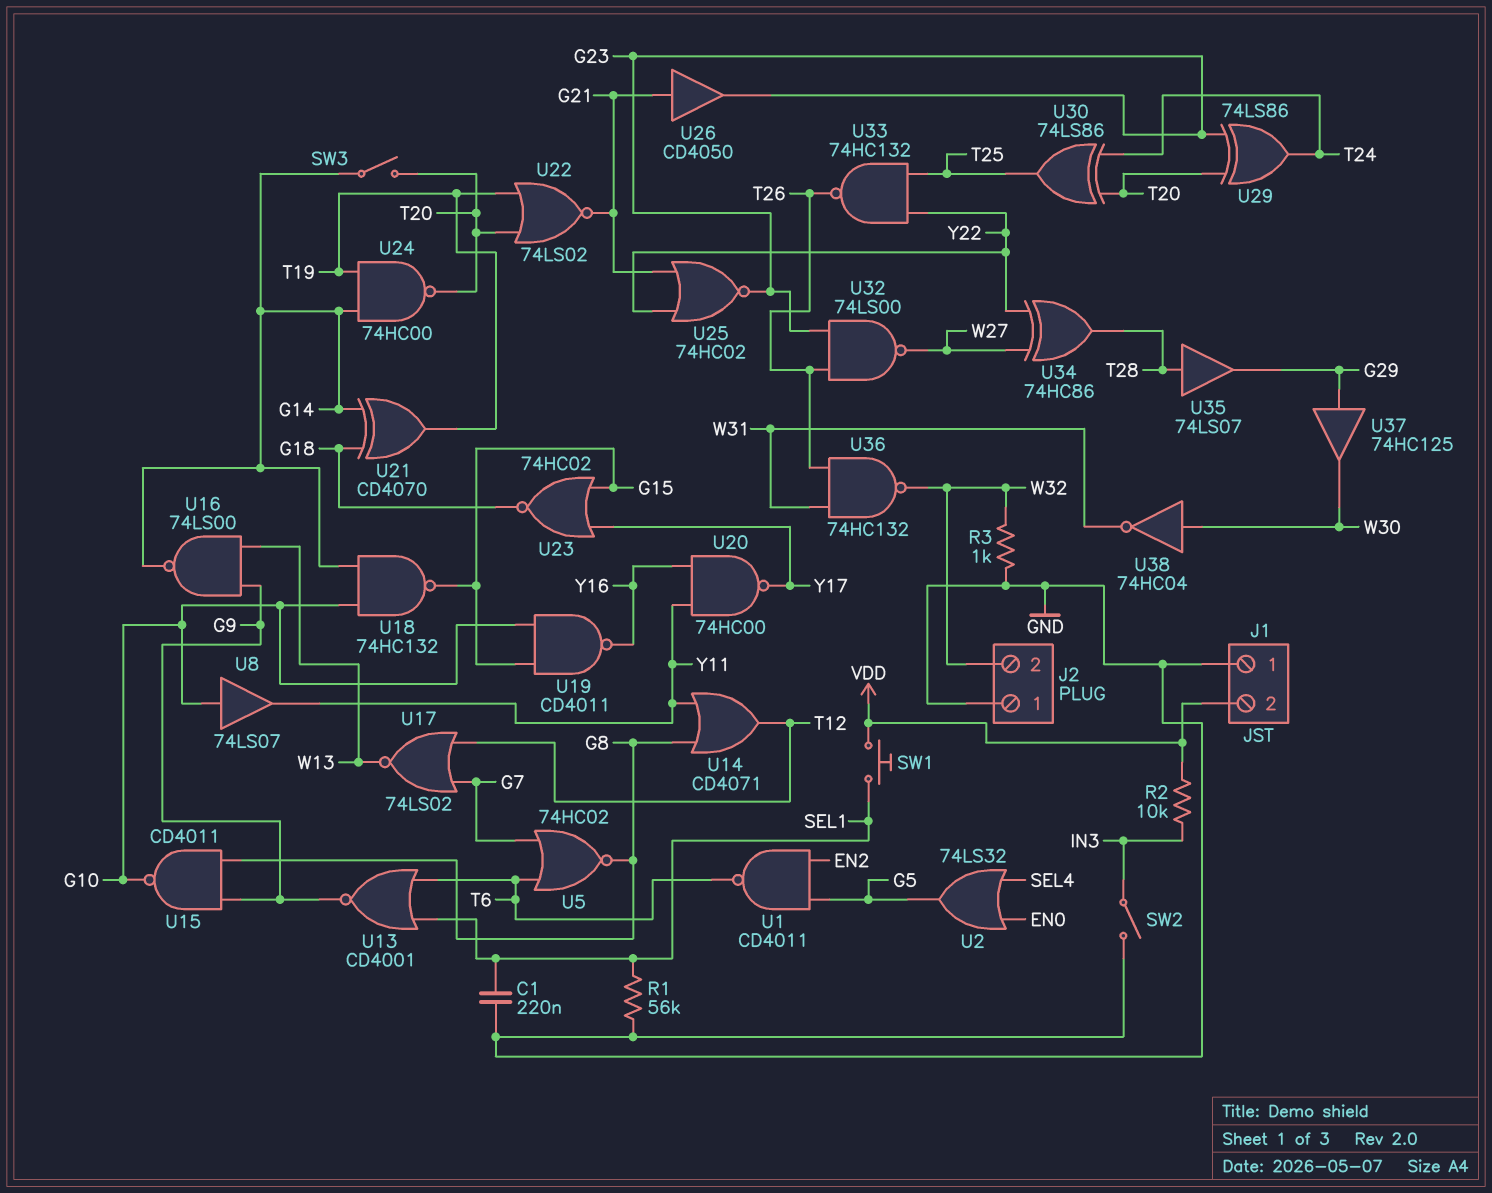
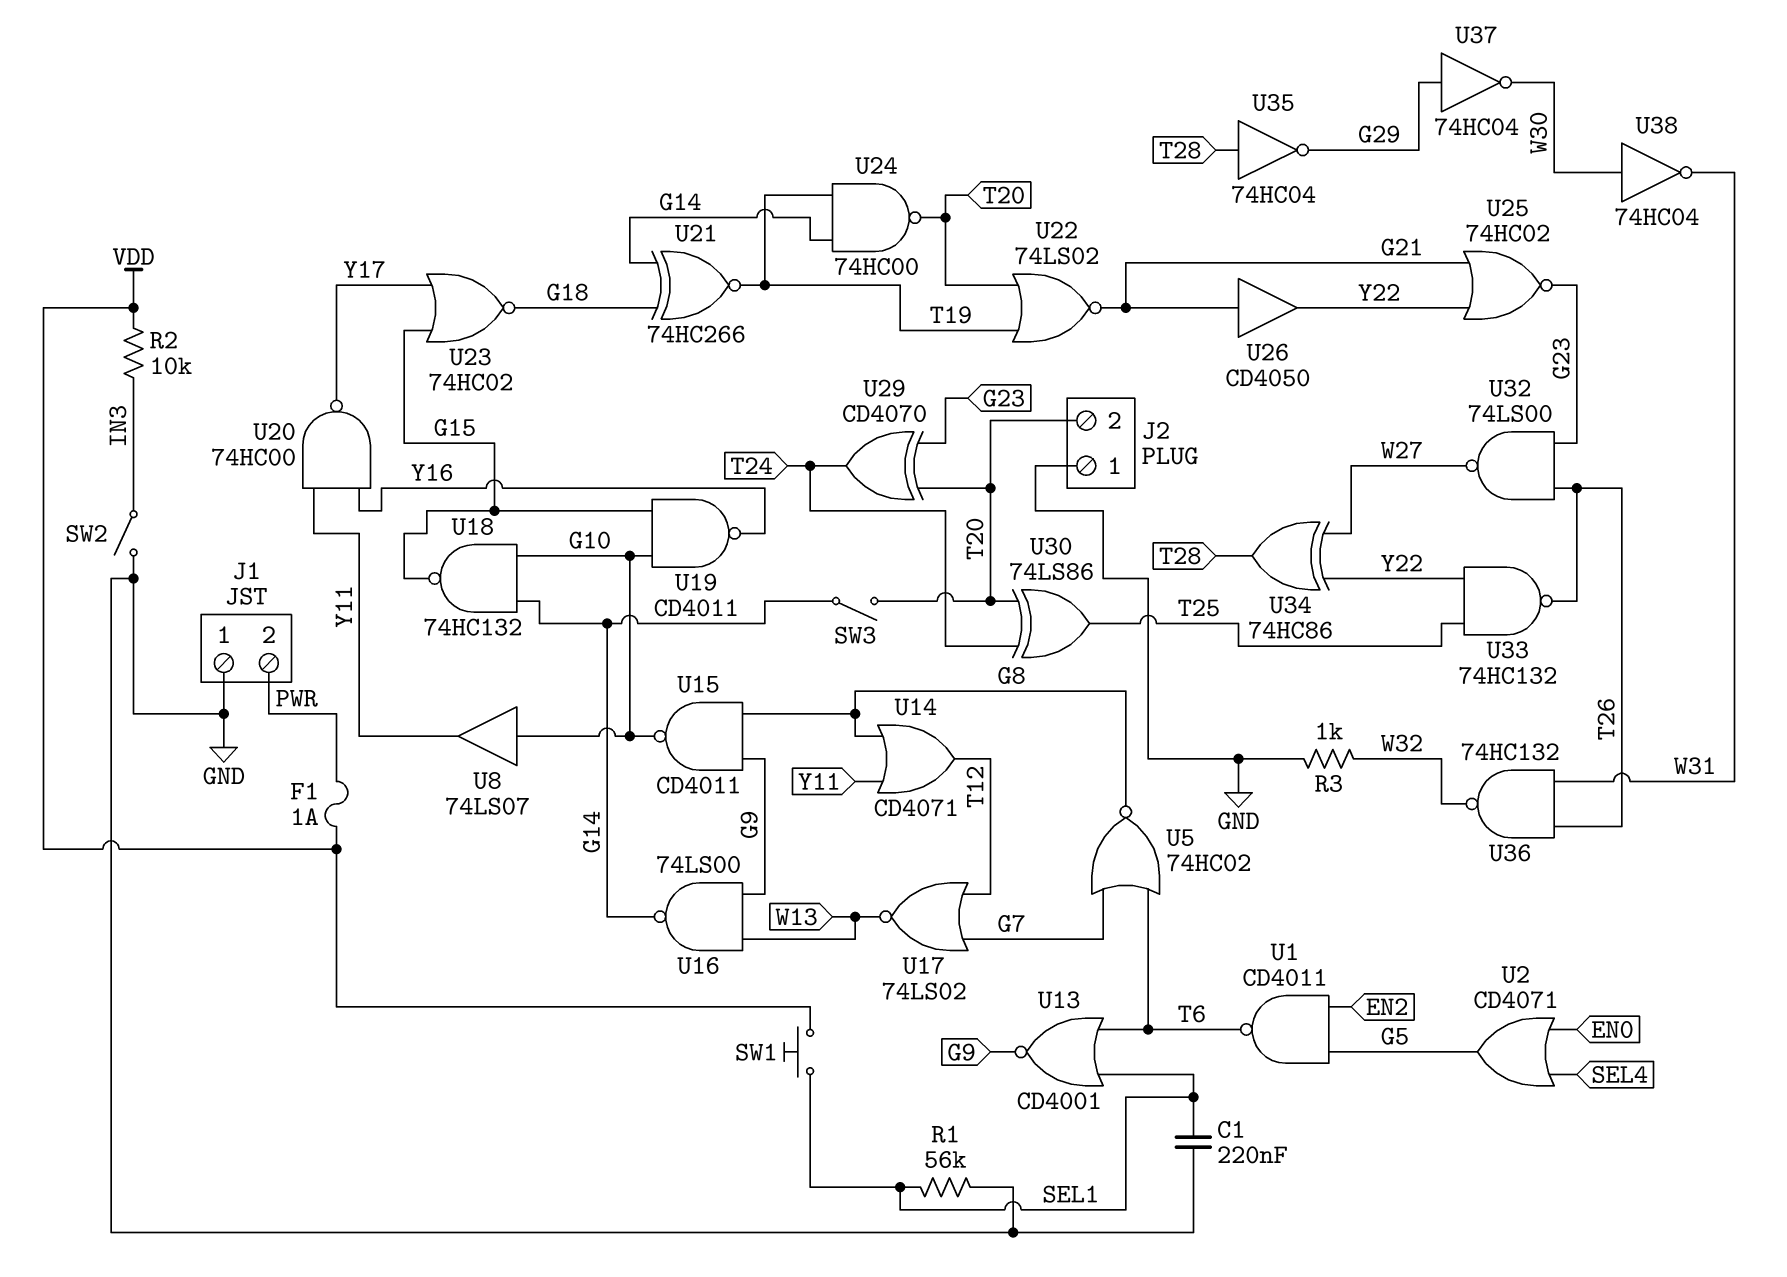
F1: none -> 1A (PWR, VDD)
J1 pin 2: VDD -> PWR
J2 pin 2: W32 -> T20
U2: OR 74LS32 (in EN0, in SEL4, out G5) -> OR CD4071 (in EN0, in SEL4, out G5)
U21: XOR CD4070 (in G14, in G18, out T19) -> XNOR 74HC266 (in G14, in G18, out T19)
U26: buffer CD4050 (in G21, out G23) -> buffer CD4050 (in G21, out Y22)
U29: XOR 74LS86 (in G23, in T20, out T24) -> XOR CD4070 (in G23, in T20, out T24)
U35: buffer 74LS07 (in T28, out G29) -> NOT 74HC04 (in T28, out G29)
U37: buffer 74HC125 (in G29, out W30) -> NOT 74HC04 (in G29, out W30)

